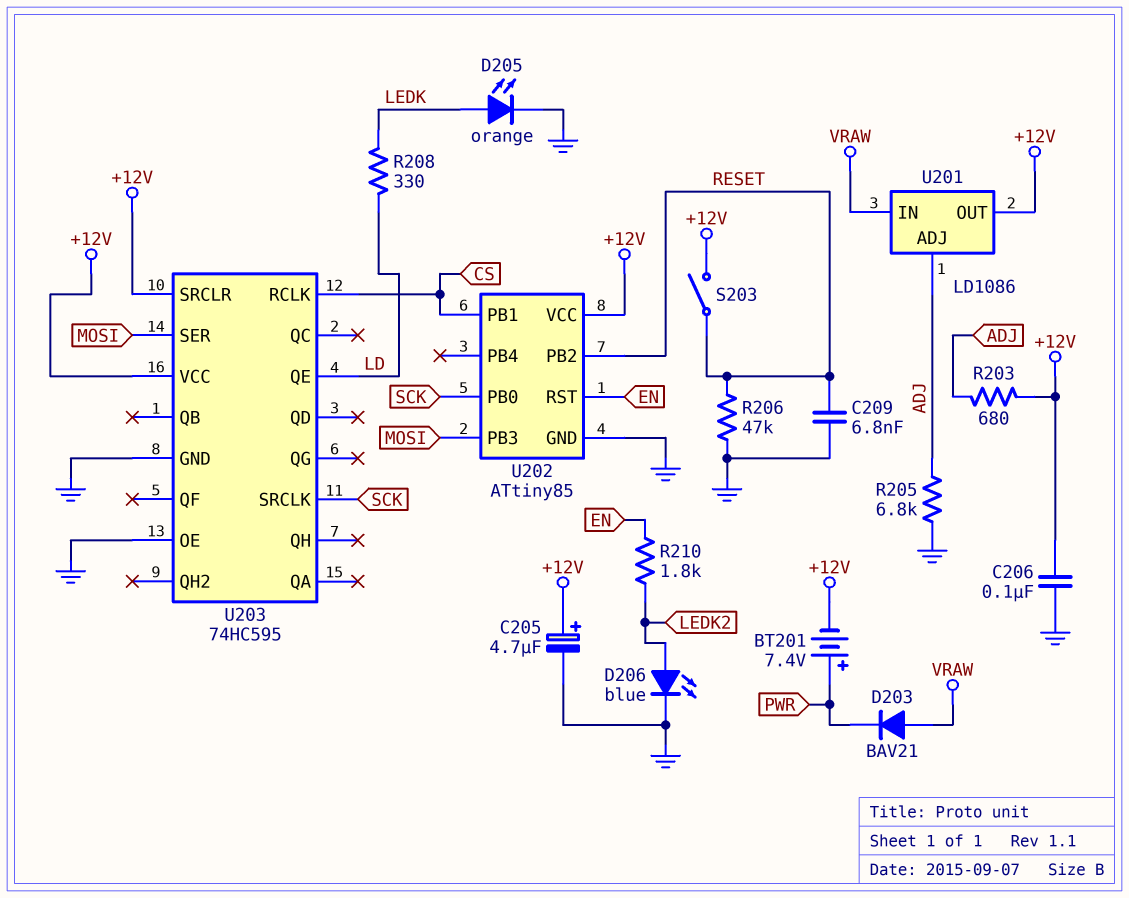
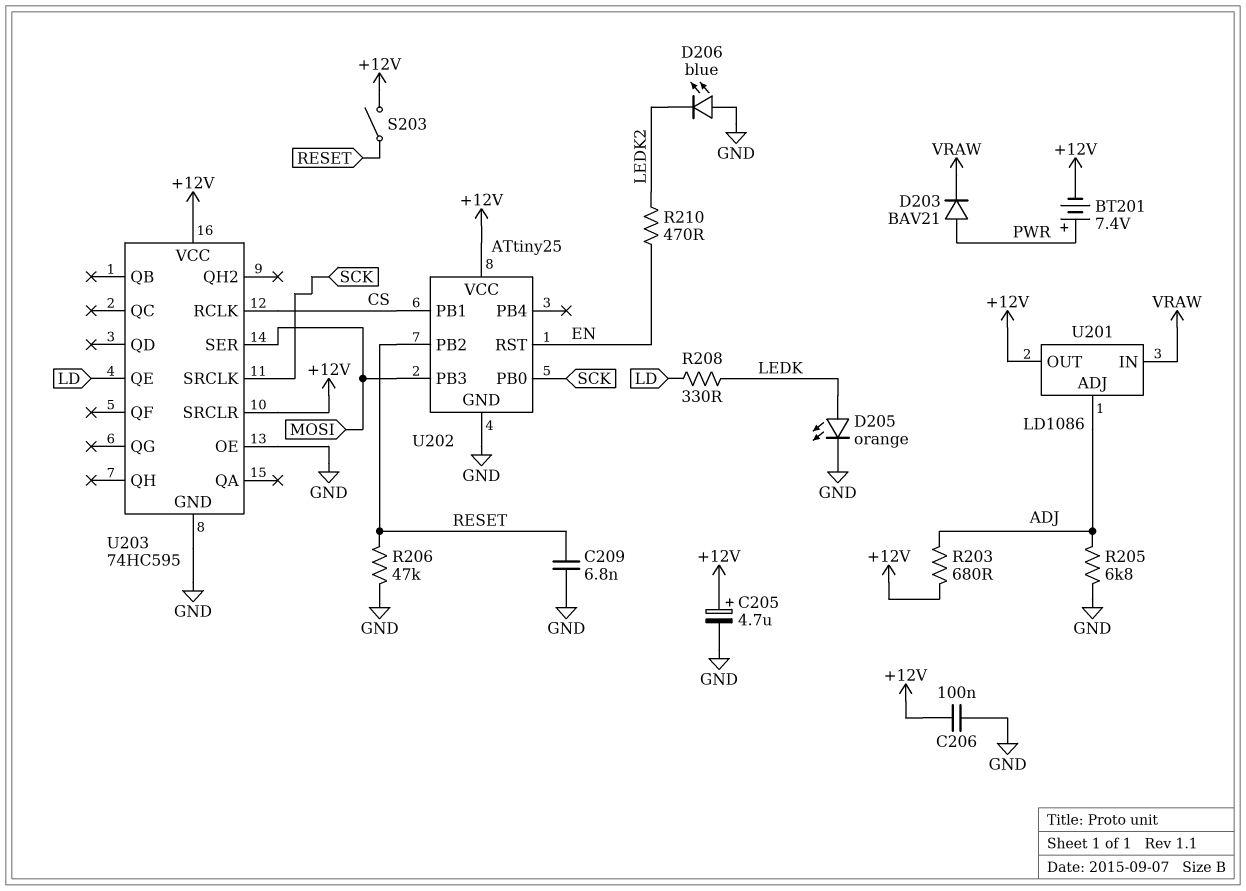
D203: diode BAV21 (A VRAW, K PWR) -> diode BAV21 (A PWR, K VRAW)
D206: LED blue (A LEDK2, K GND) -> LED blue (A GND, K LEDK2)
R210: 1.8k (EN, LEDK2) -> 470 (EN, LEDK2)
U202: ATtiny85 -> ATtiny25

